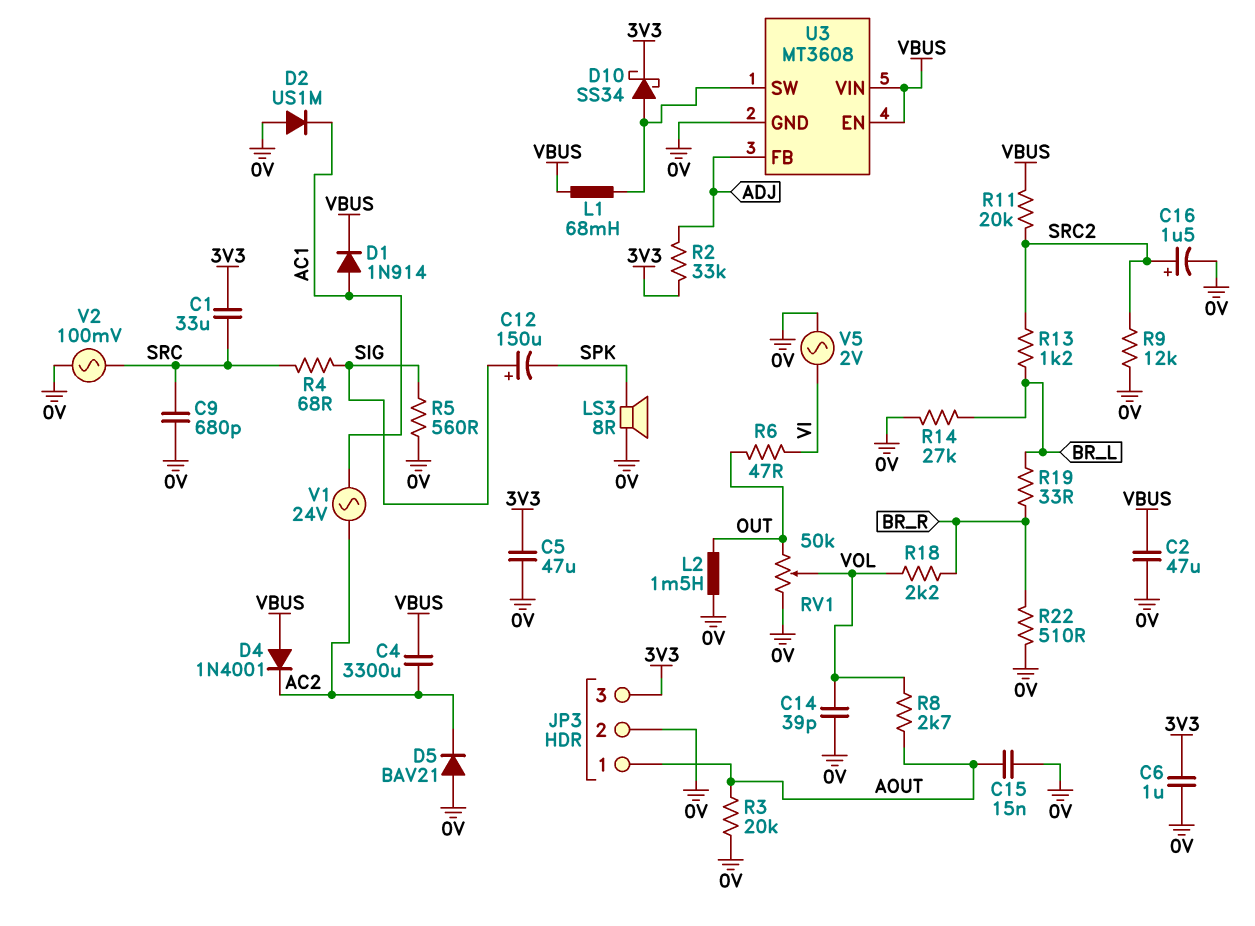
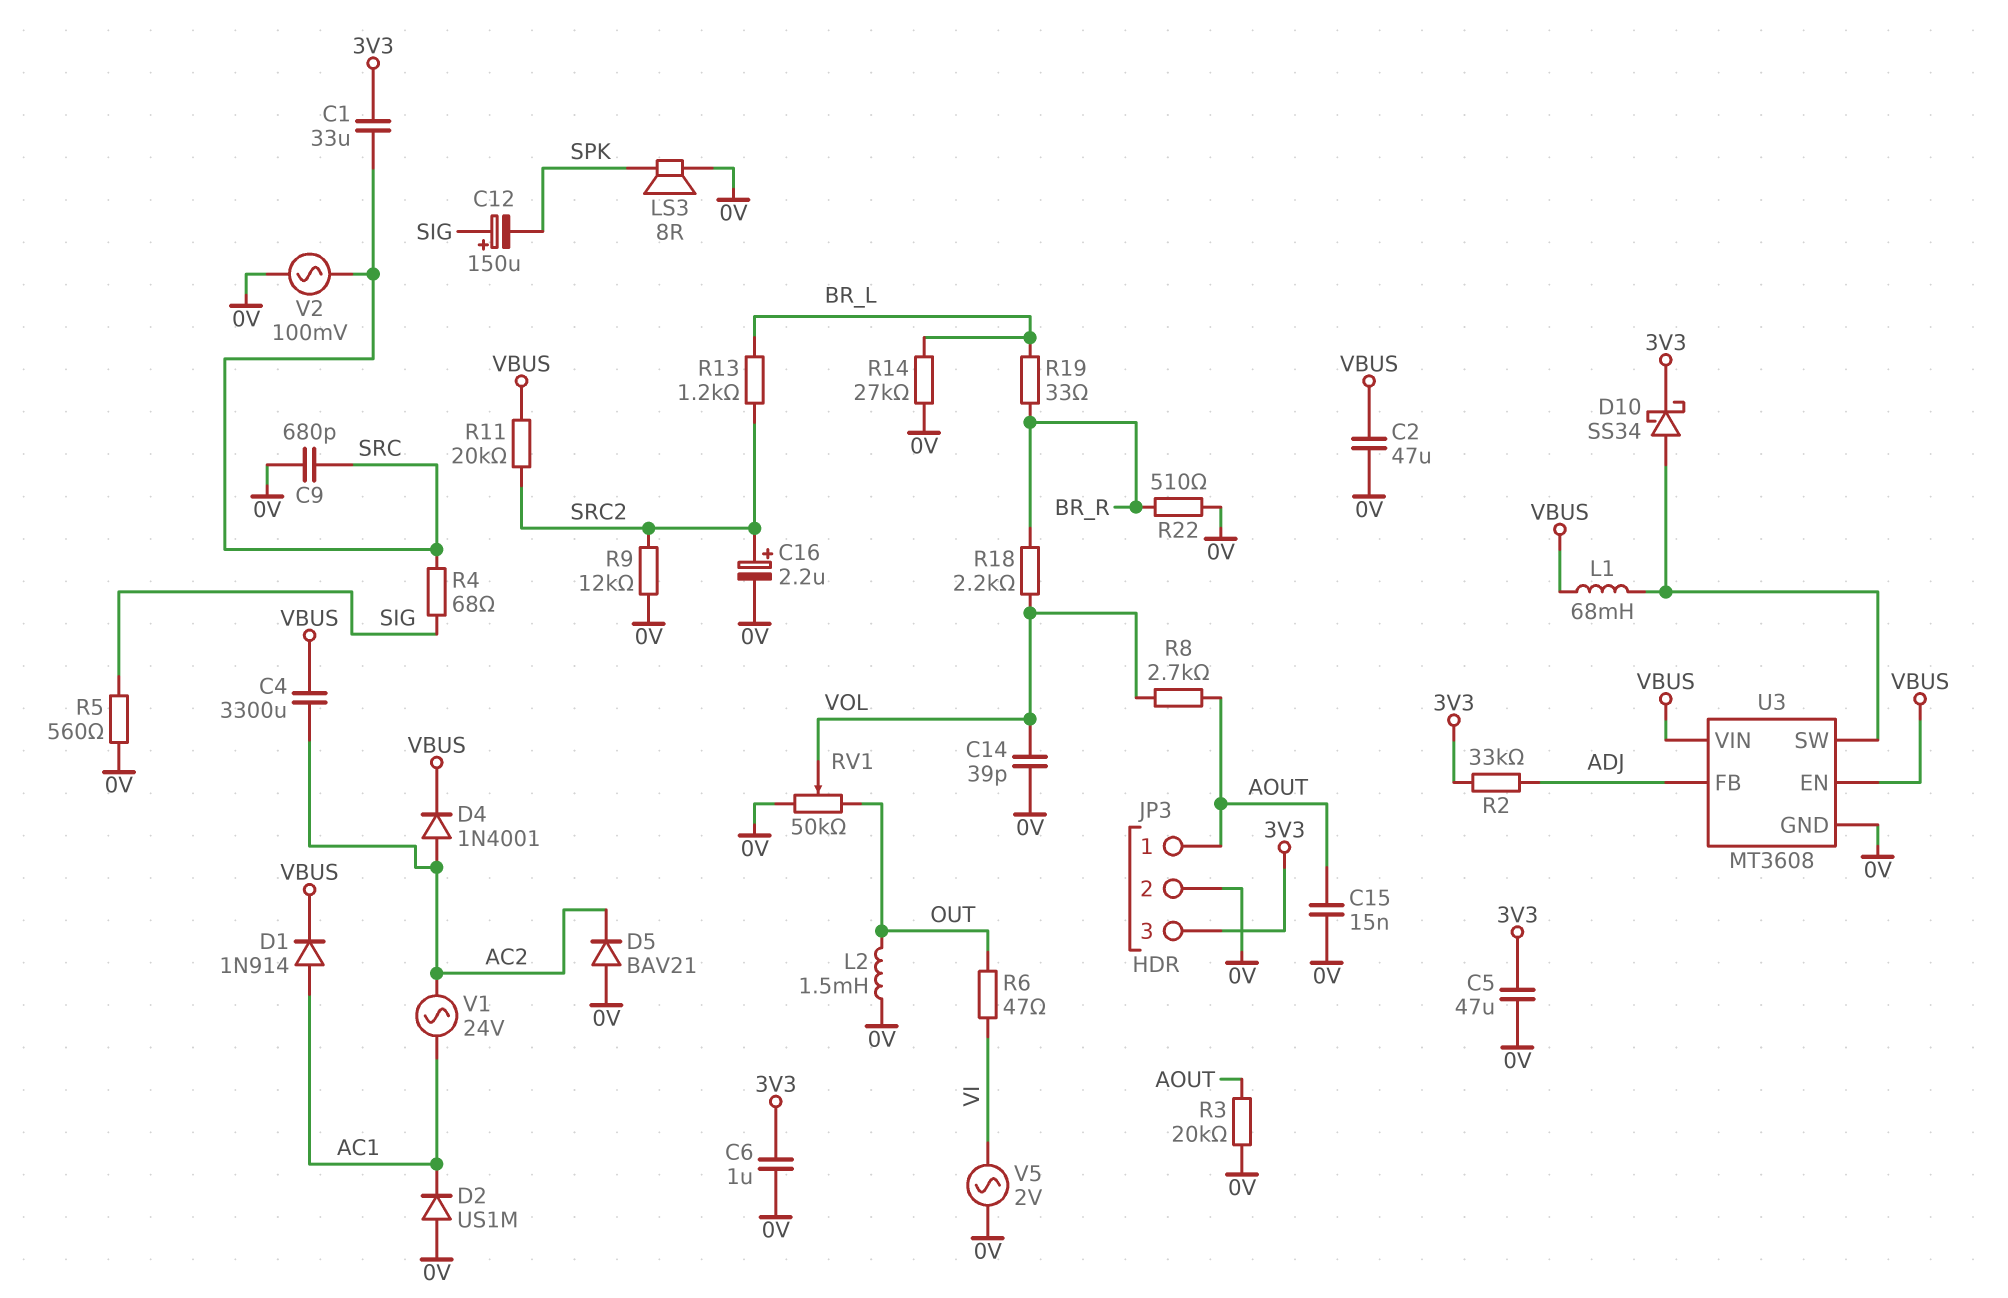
C16: 1.5uF (plus SRC2, minus 0V) -> 2.2uF (plus SRC2, minus 0V)
D4: diode 1N4001 (A VBUS, K AC2) -> diode 1N4001 (A AC2, K VBUS)

